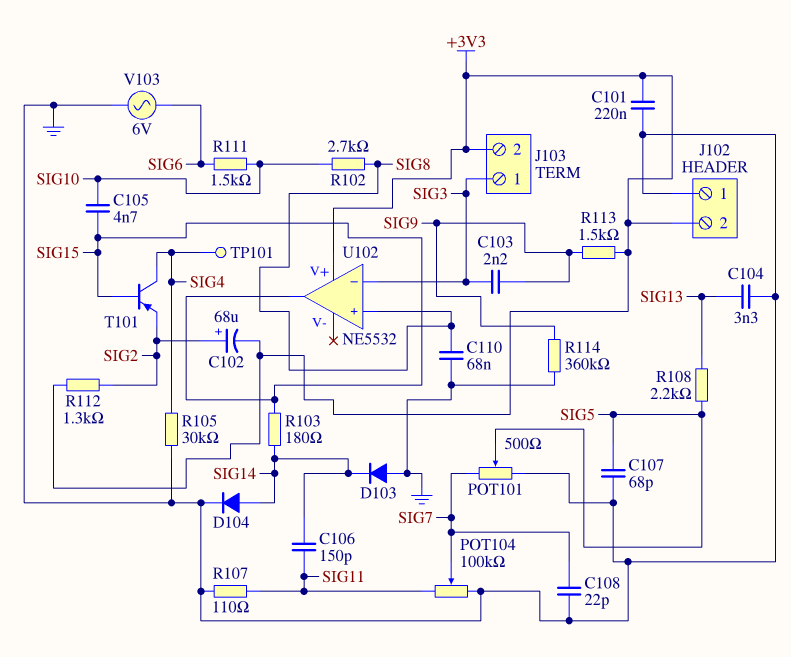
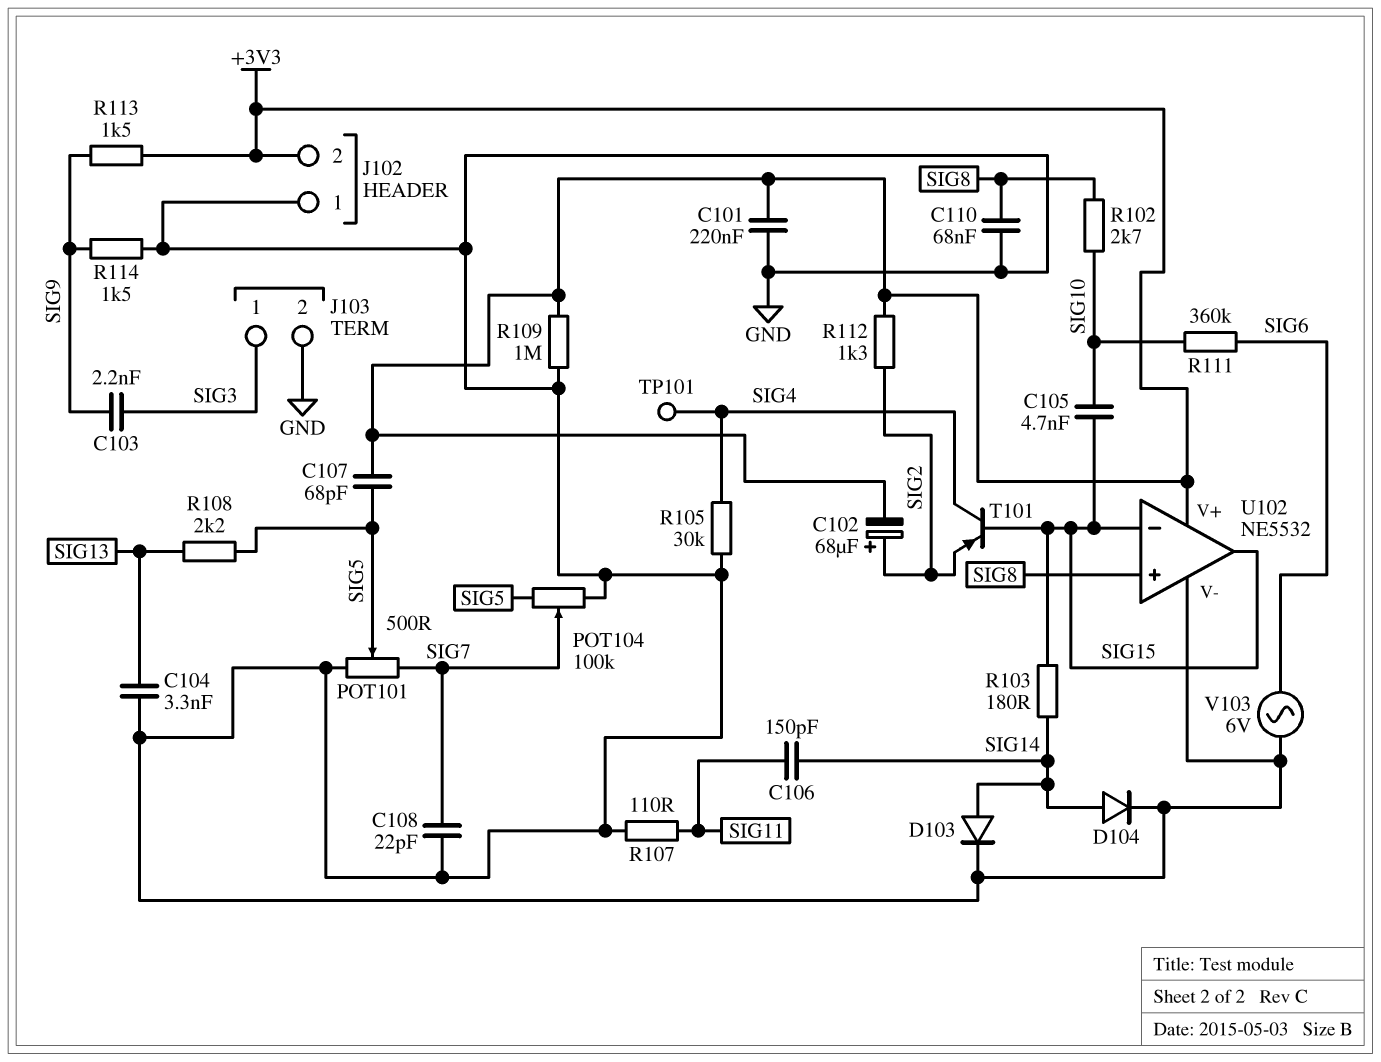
C107: 68pF (GND, SIG5) -> 68pF (+3V3, SIG5)
D103: diode (A GND, K SIG14) -> diode (A SIG14, K GND)
J103 pin 2: +3V3 -> GND
POT104: 100k (GND, SIG11, wiper SIG7) -> 100k (GND, SIG5, wiper SIG7)
R109: none -> 1M (+3V3, GND)
R111: 1.5k (SIG6, SIG10) -> 360k (SIG6, SIG10)
R114: 360k (GND, SIG9) -> 1.5k (GND, SIG9)
U102 pin V-: none -> GND
U102 pin in-: SIG3 -> SIG15

